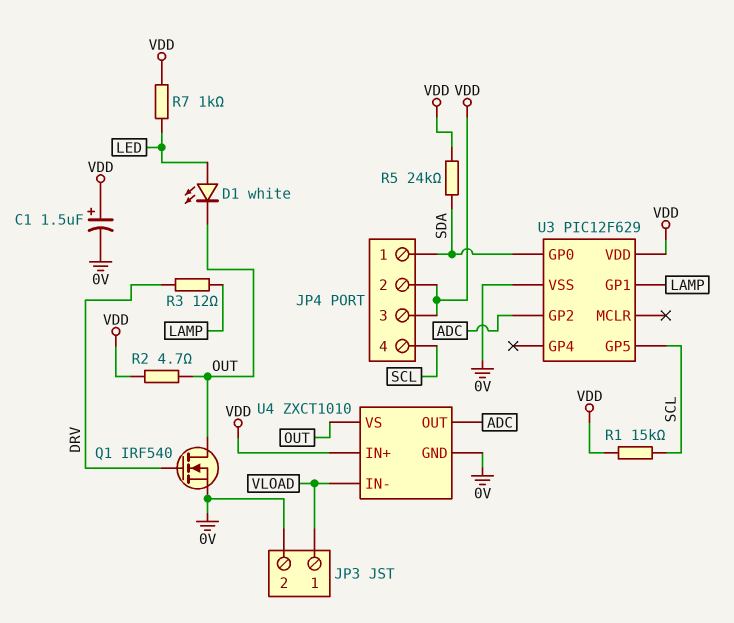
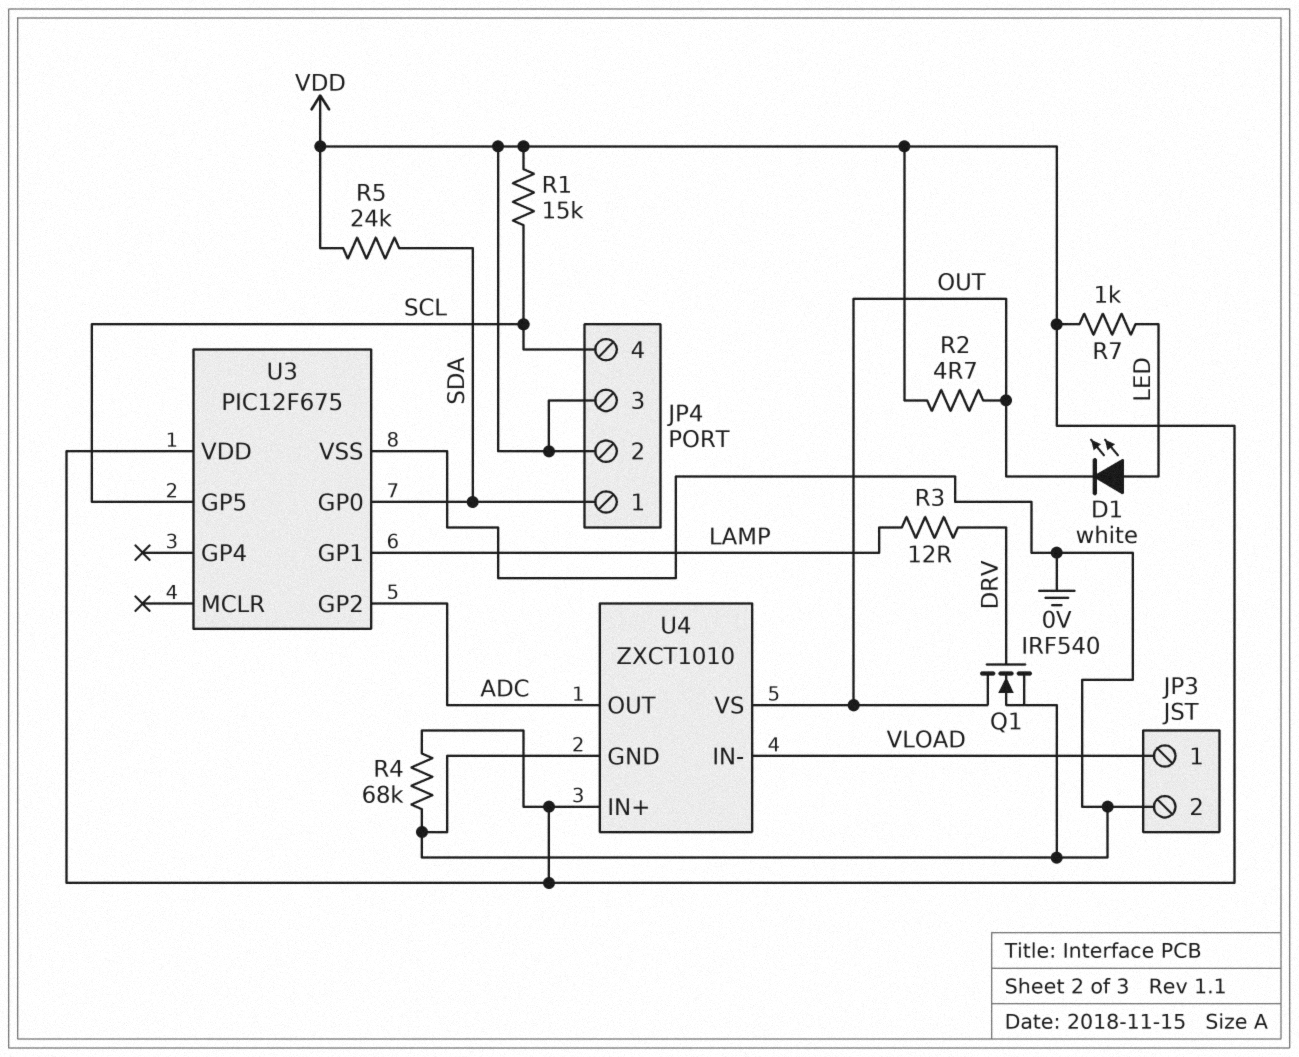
C1: 1.5uF (plus VDD, minus 0V) -> none
R4: none -> 68k (0V, VDD)
U3: PIC12F629 -> PIC12F675

